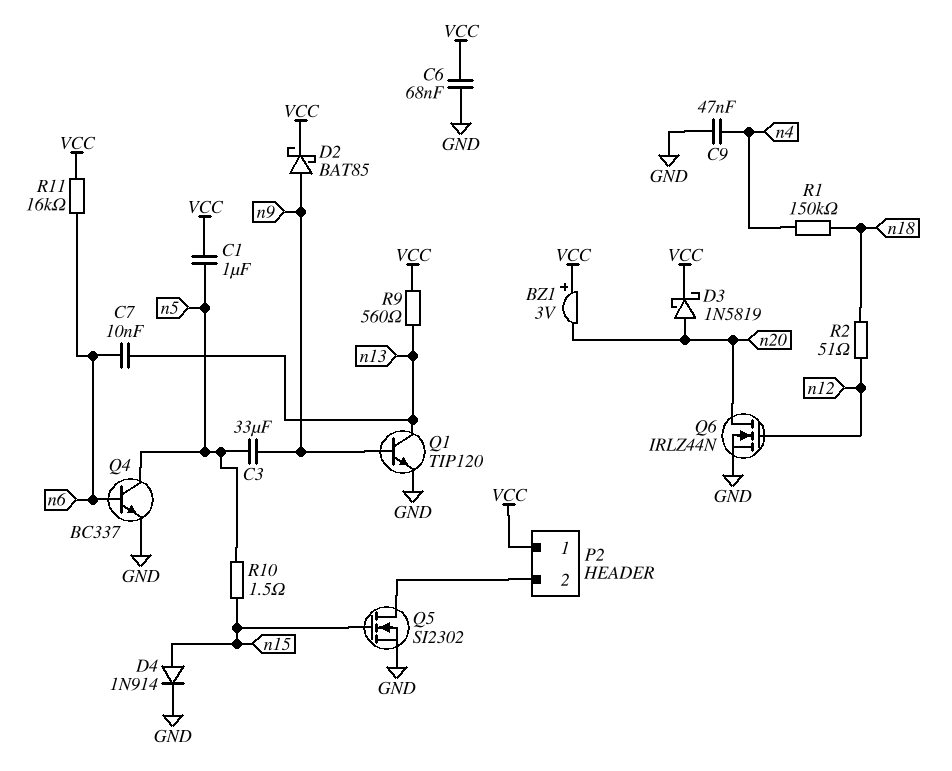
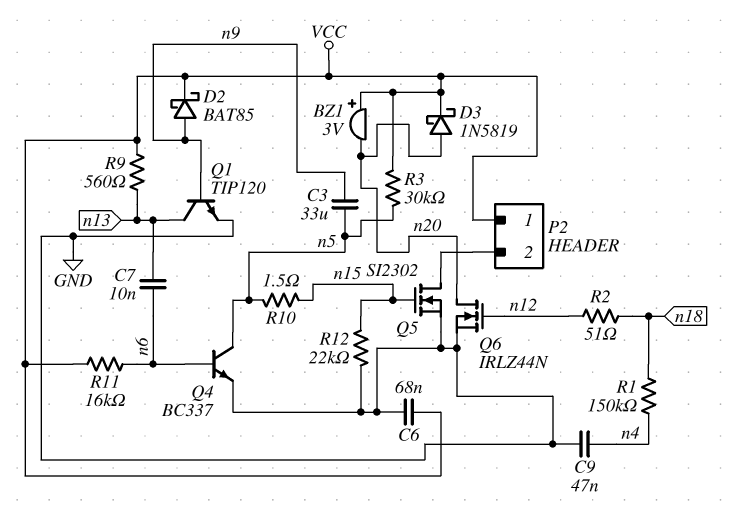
C1: 1uF (VCC, n5) -> none
D4: diode 1N914 (A n15, K GND) -> none
R3: none -> 30k (VCC, n5)
R12: none -> 22k (GND, n15)

